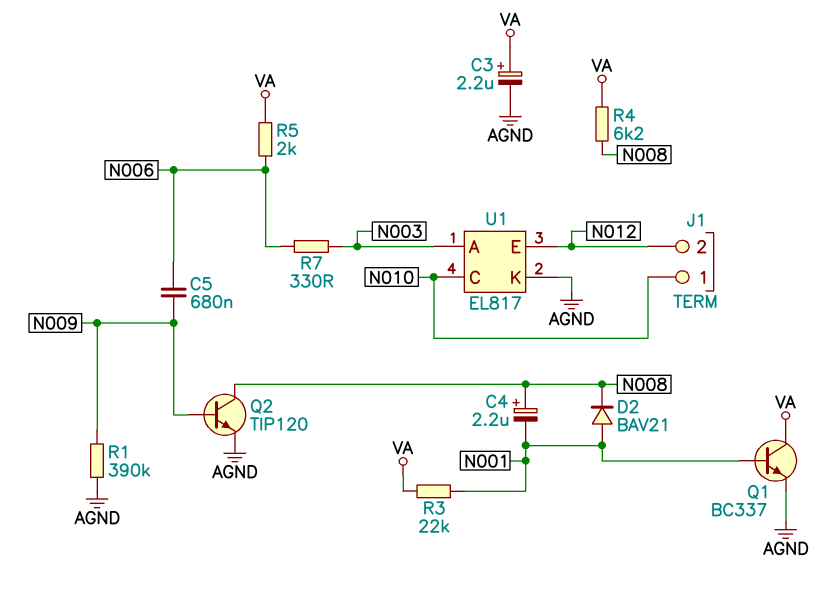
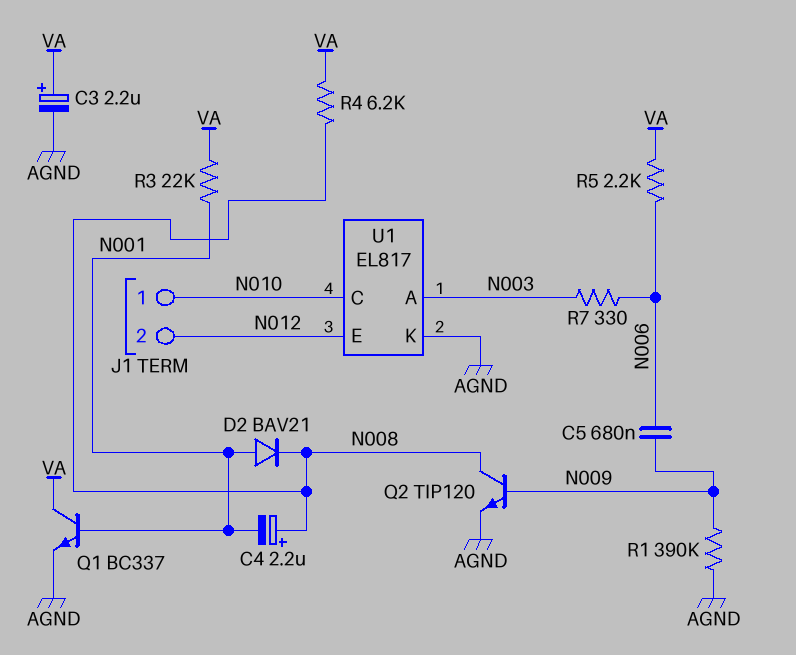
R5: 2k (N006, VA) -> 2.2k (N006, VA)

